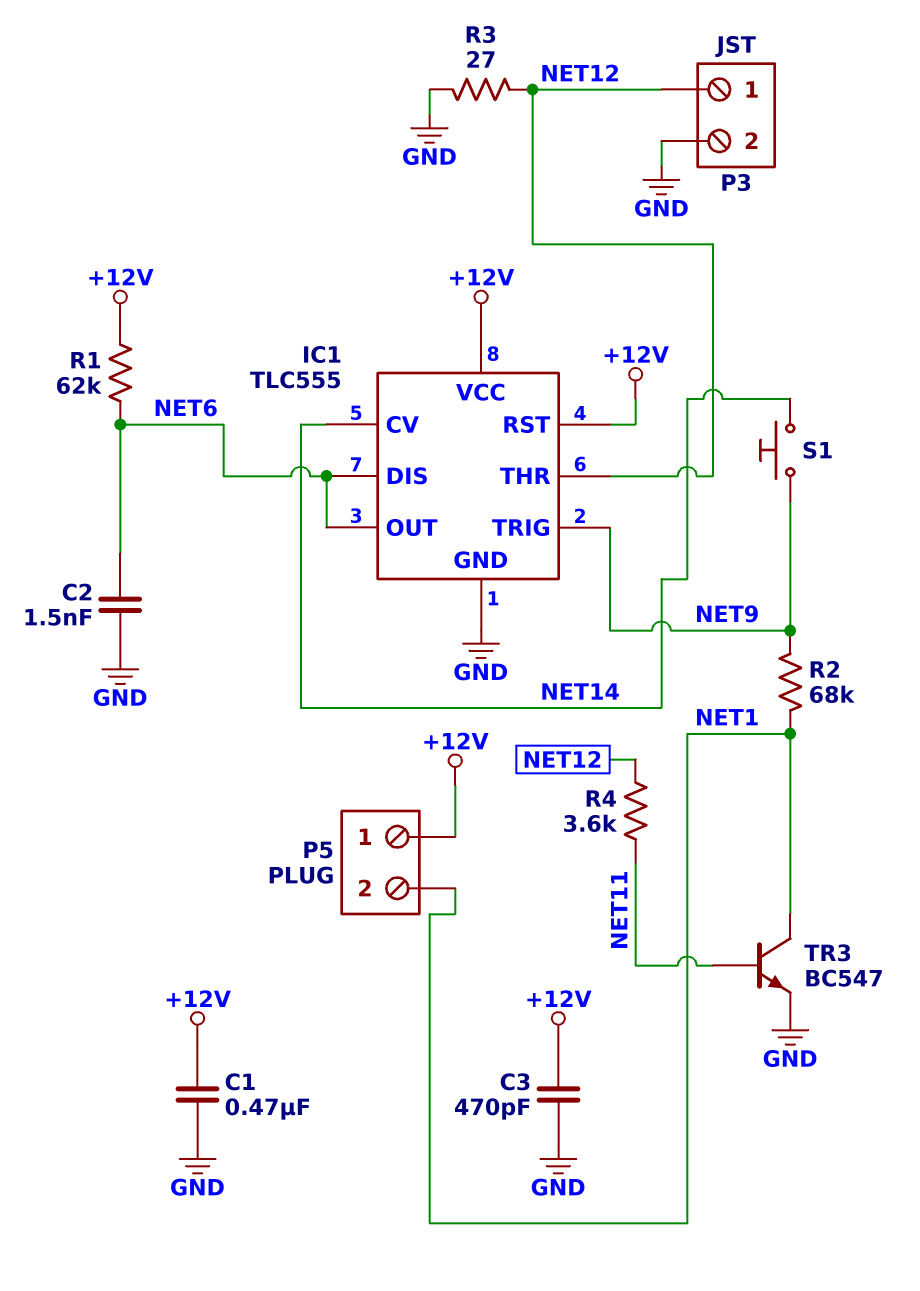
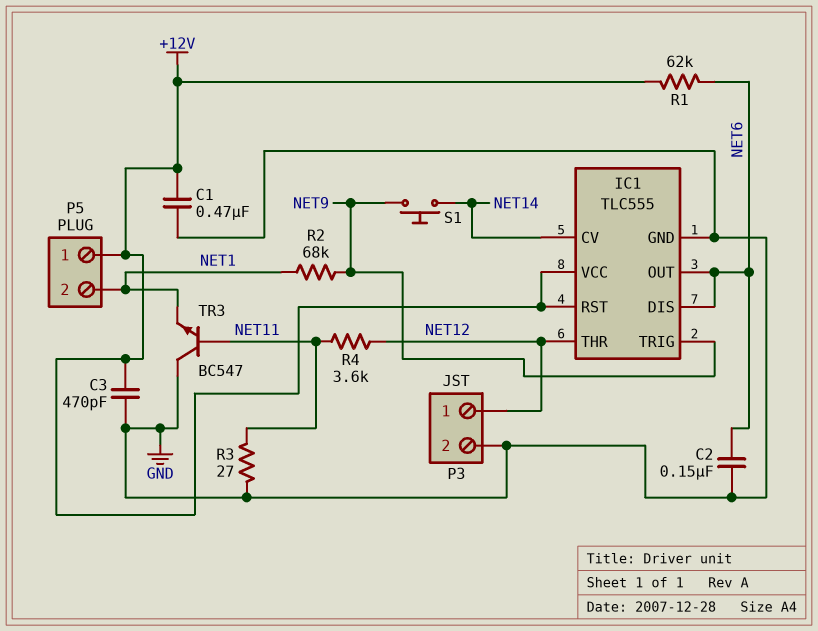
C2: 1.5nF (GND, NET6) -> 150nF (GND, NET6)
R3: 27 (GND, NET12) -> 27 (GND, NET11)
TR3: NPN BC547 (B NET11, C NET1, E GND) -> NPN BC547 (B NET11, C GND, E NET1)

